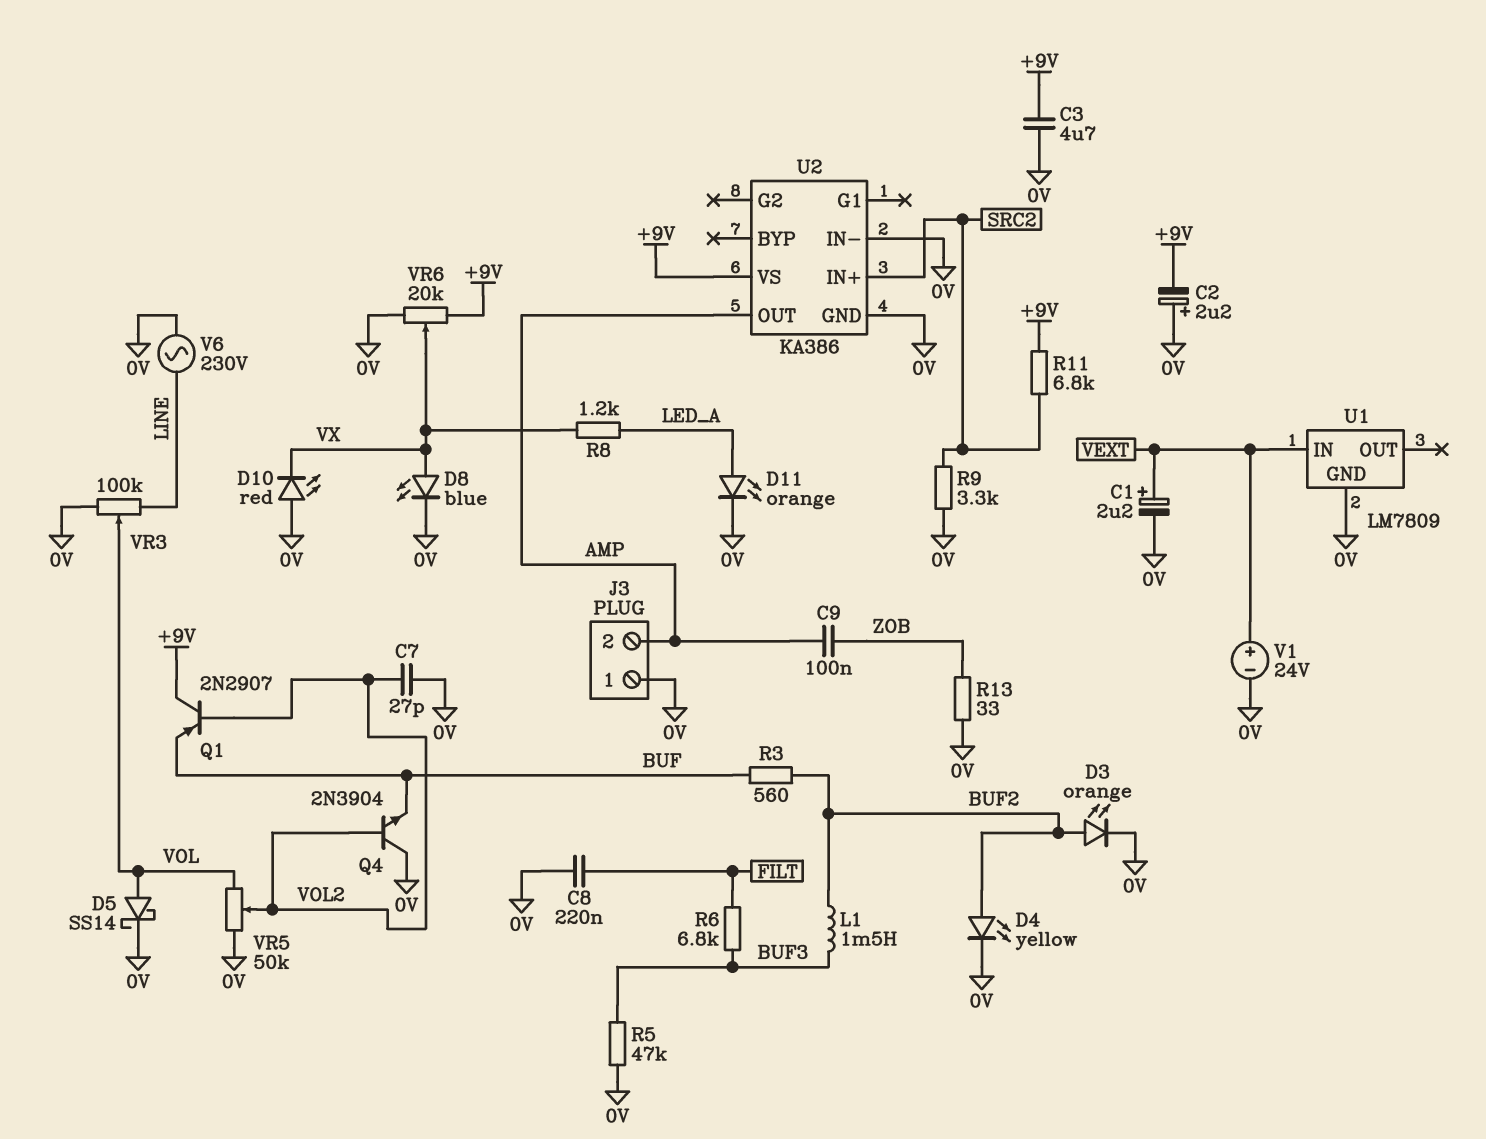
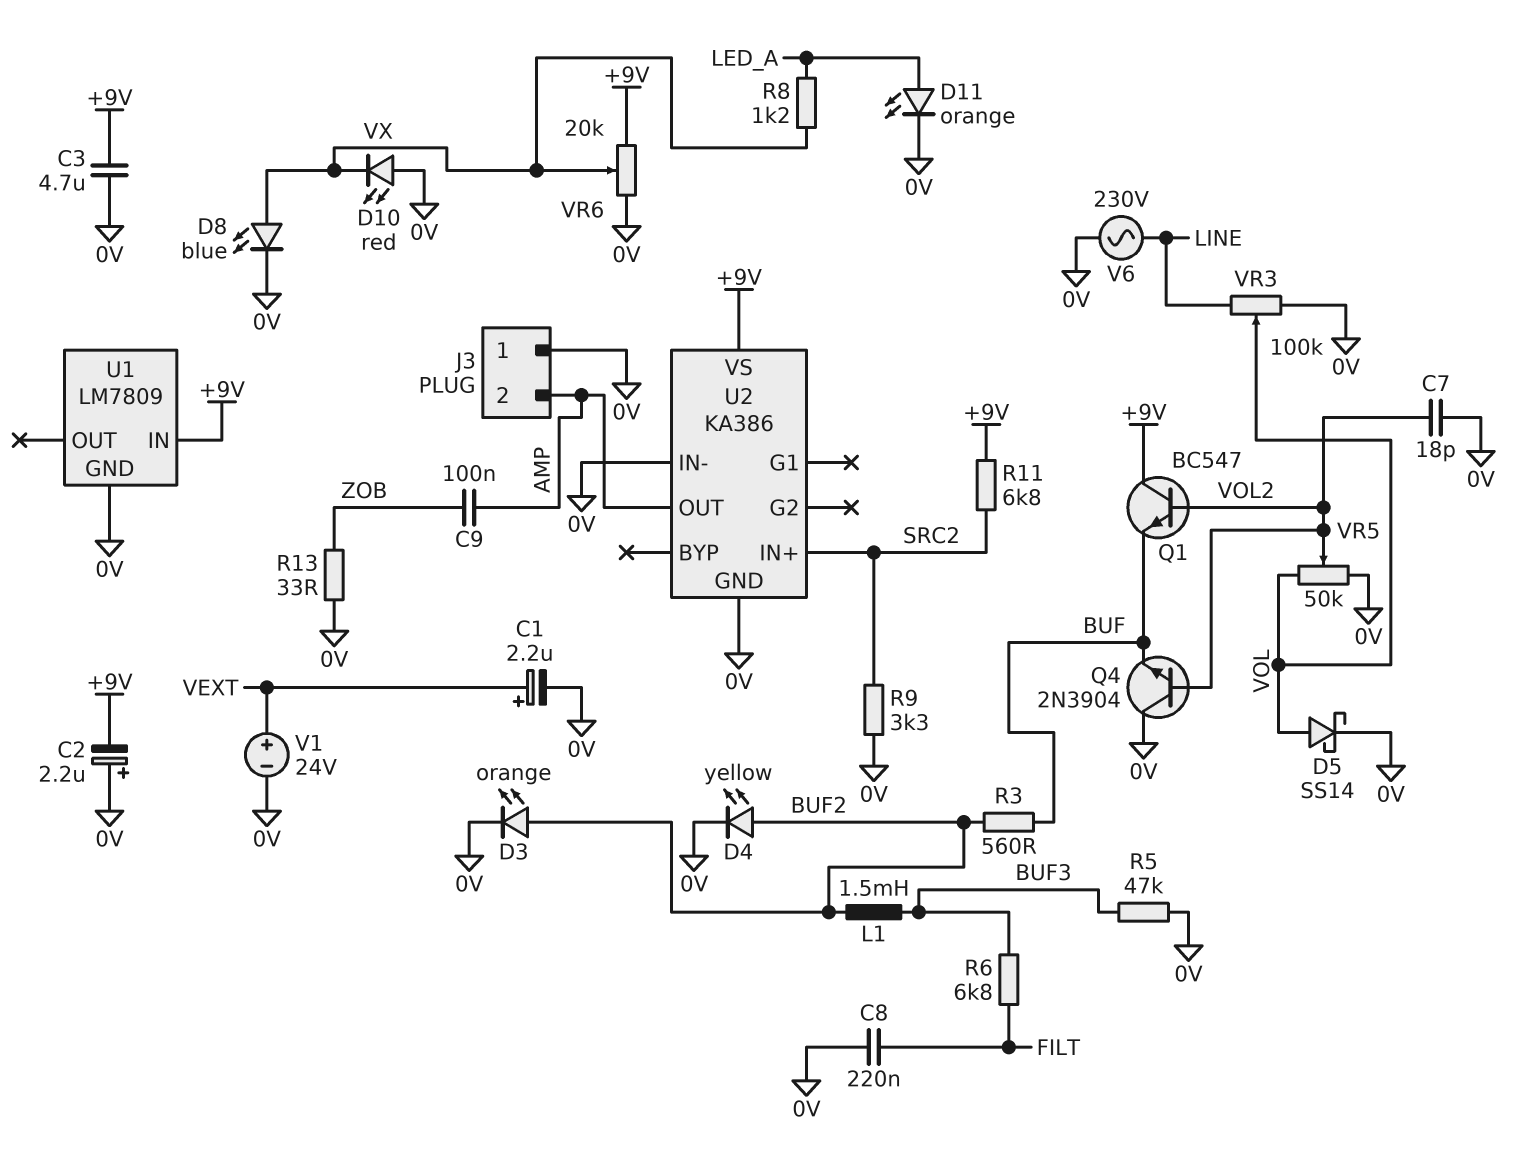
C7: 27pF (0V, VOL2) -> 18pF (0V, VOL2)
Q1: PNP 2N2907 (B VOL2, C +9V, E BUF) -> NPN BC547 (B VOL2, C +9V, E BUF)
U1 pin IN: VEXT -> +9V

